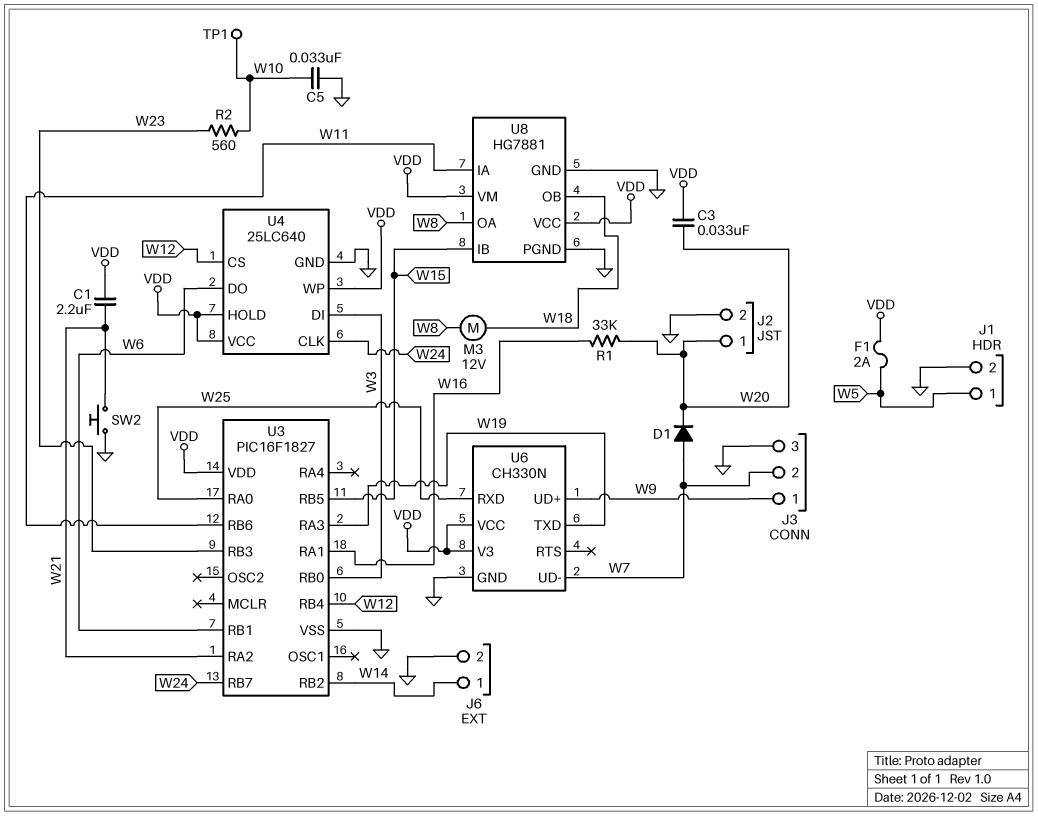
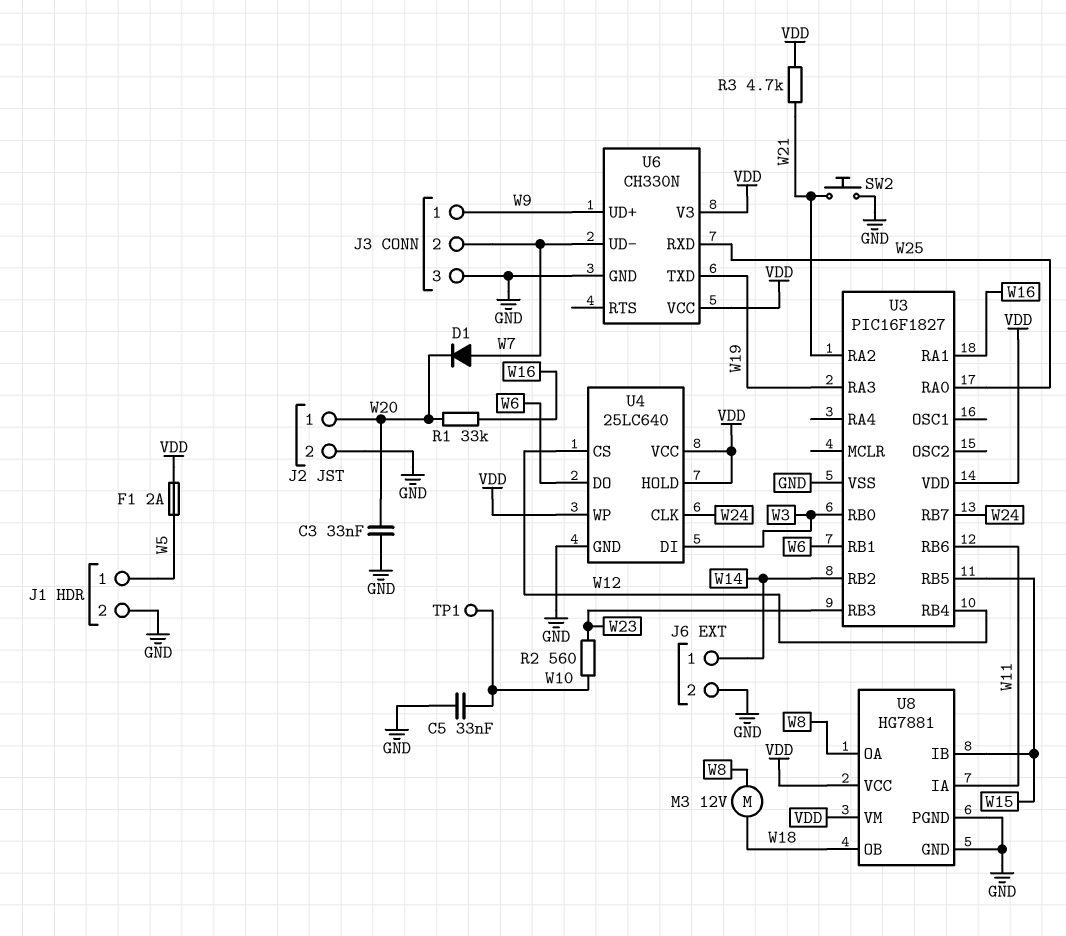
C1: 2.2uF (VDD, W21) -> none
C3: 33nF (VDD, W20) -> 33nF (GND, W20)
R3: none -> 4.7k (VDD, W21)

